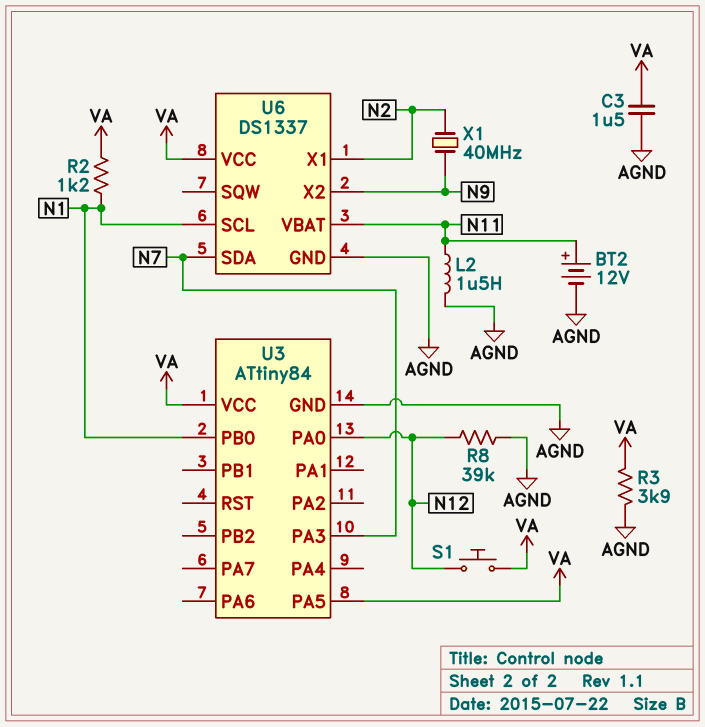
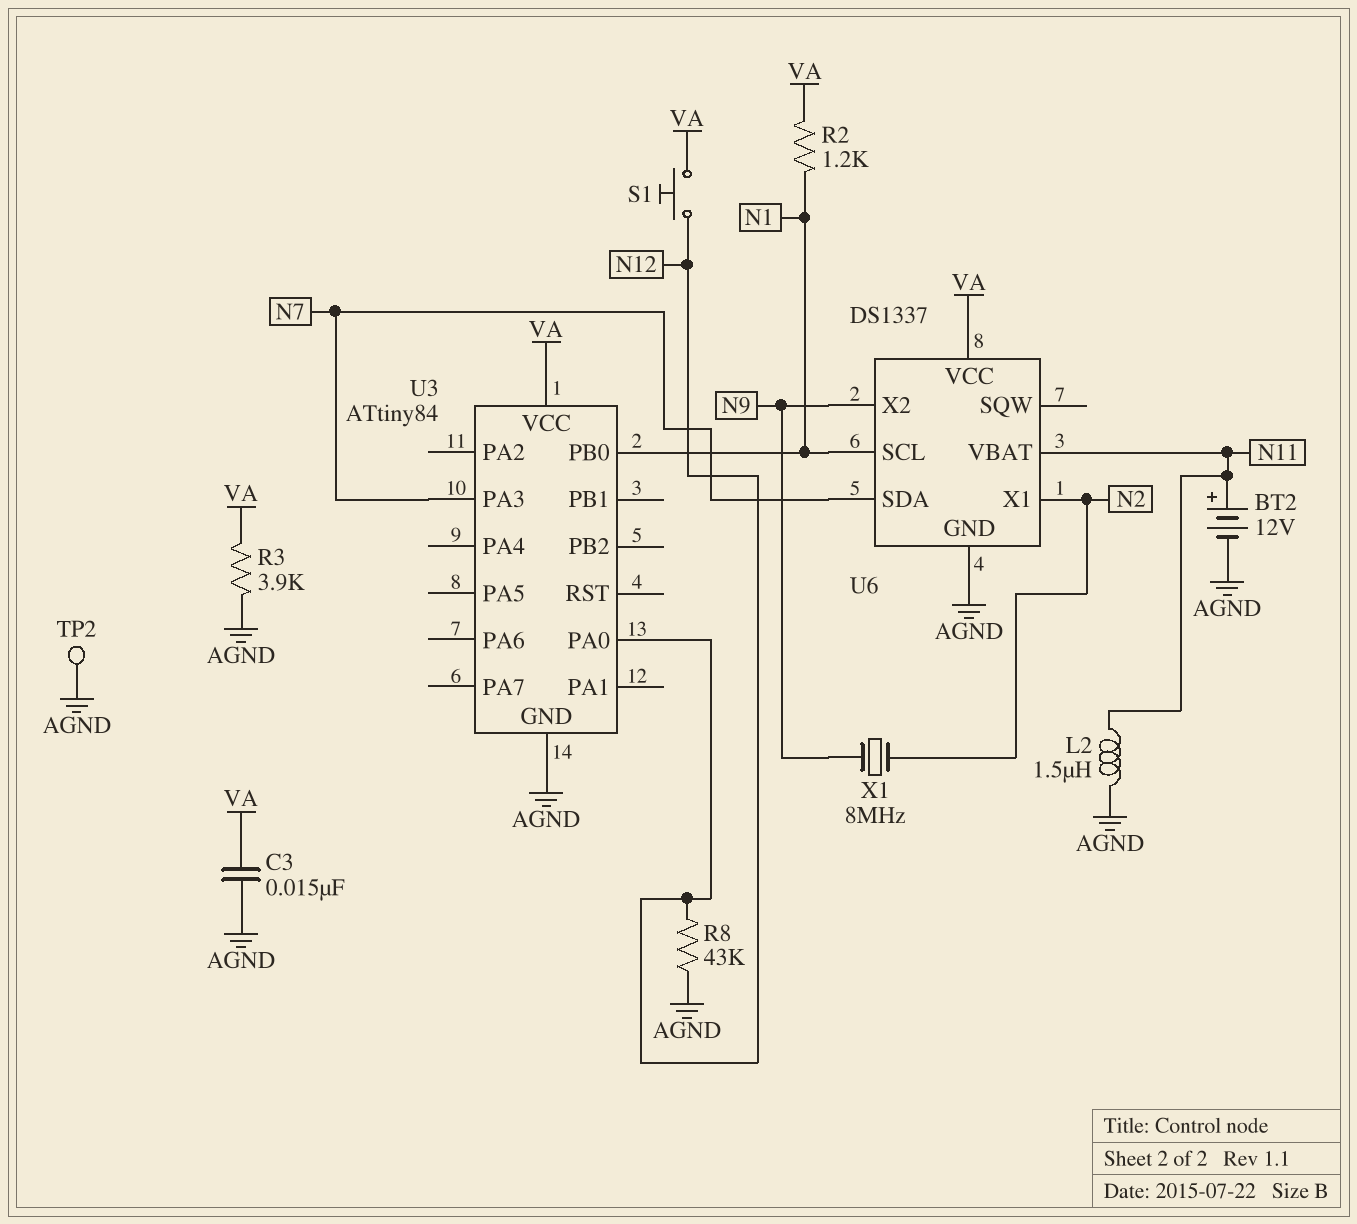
C3: 1.5uF (AGND, VA) -> 15nF (AGND, VA)
R8: 39k (AGND, N12) -> 43k (AGND, N12)
TP2: none -> test point (AGND)
U3 pin PA5: VA -> none
X1: 40MHz (N2, N9) -> 8MHz (N2, N9)

